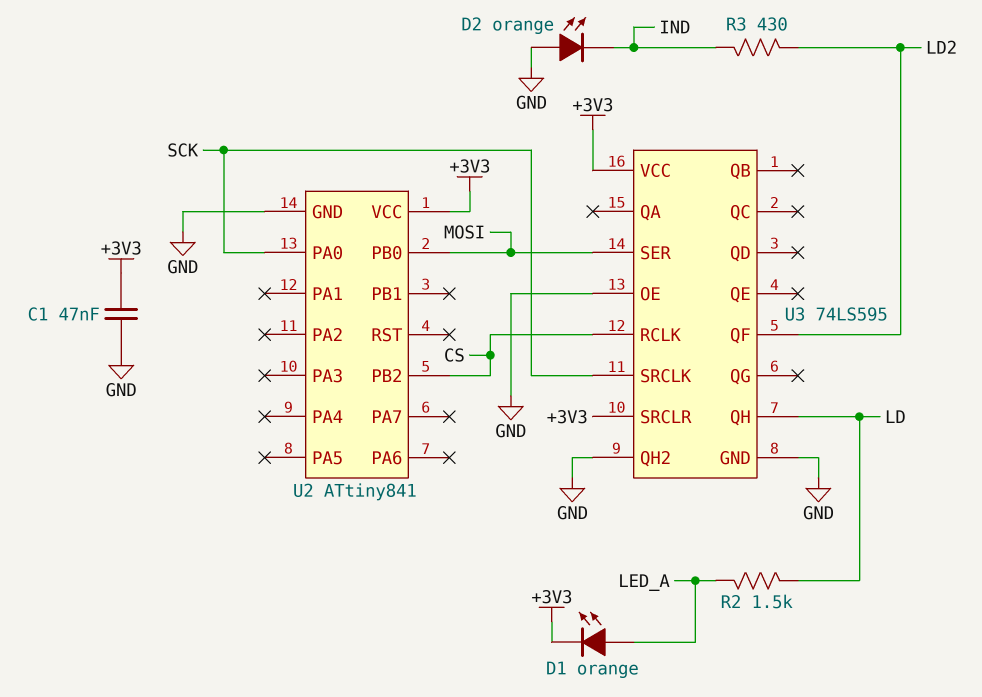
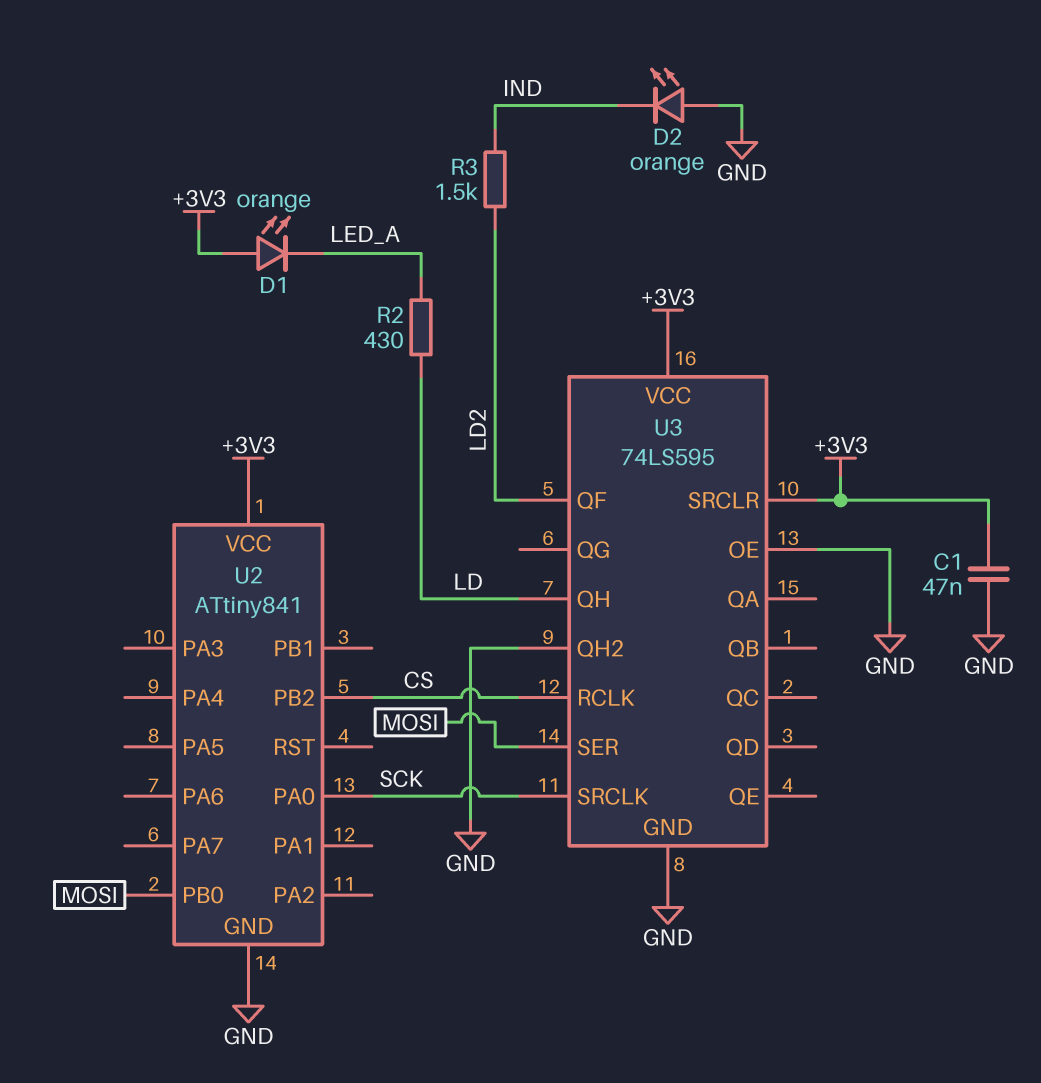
D1: LED orange (A LED_A, K +3V3) -> LED orange (A +3V3, K LED_A)
R2: 1.5k (LD, LED_A) -> 430 (LD, LED_A)
R3: 430 (IND, LD2) -> 1.5k (IND, LD2)

